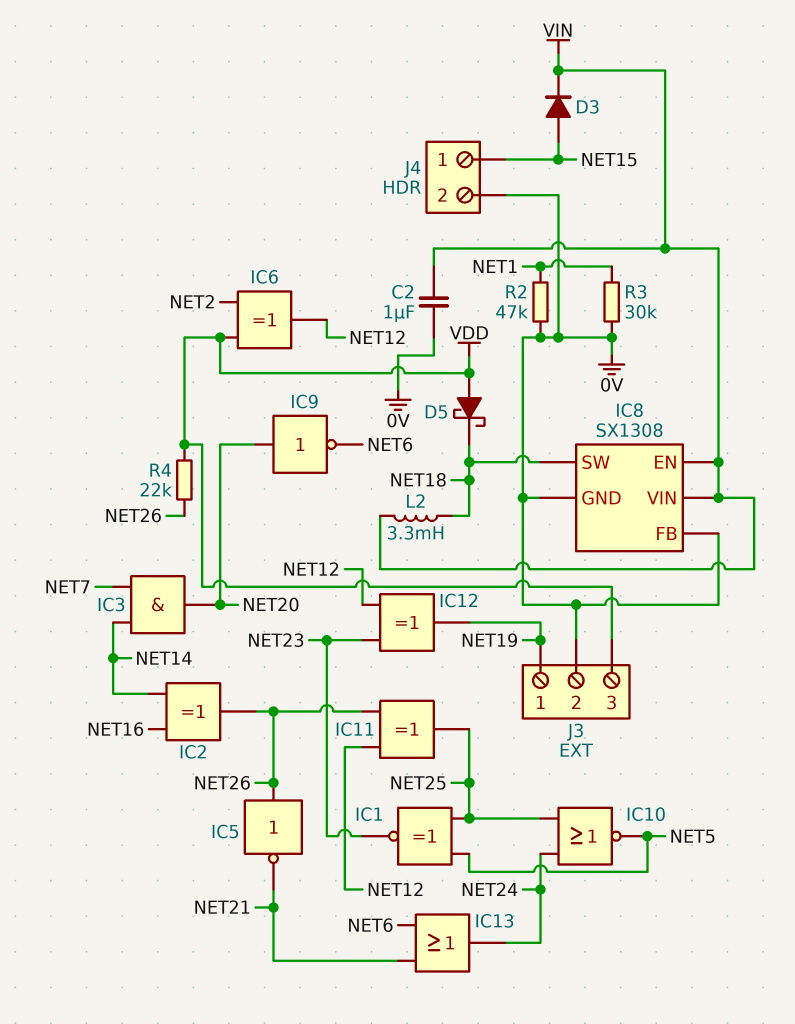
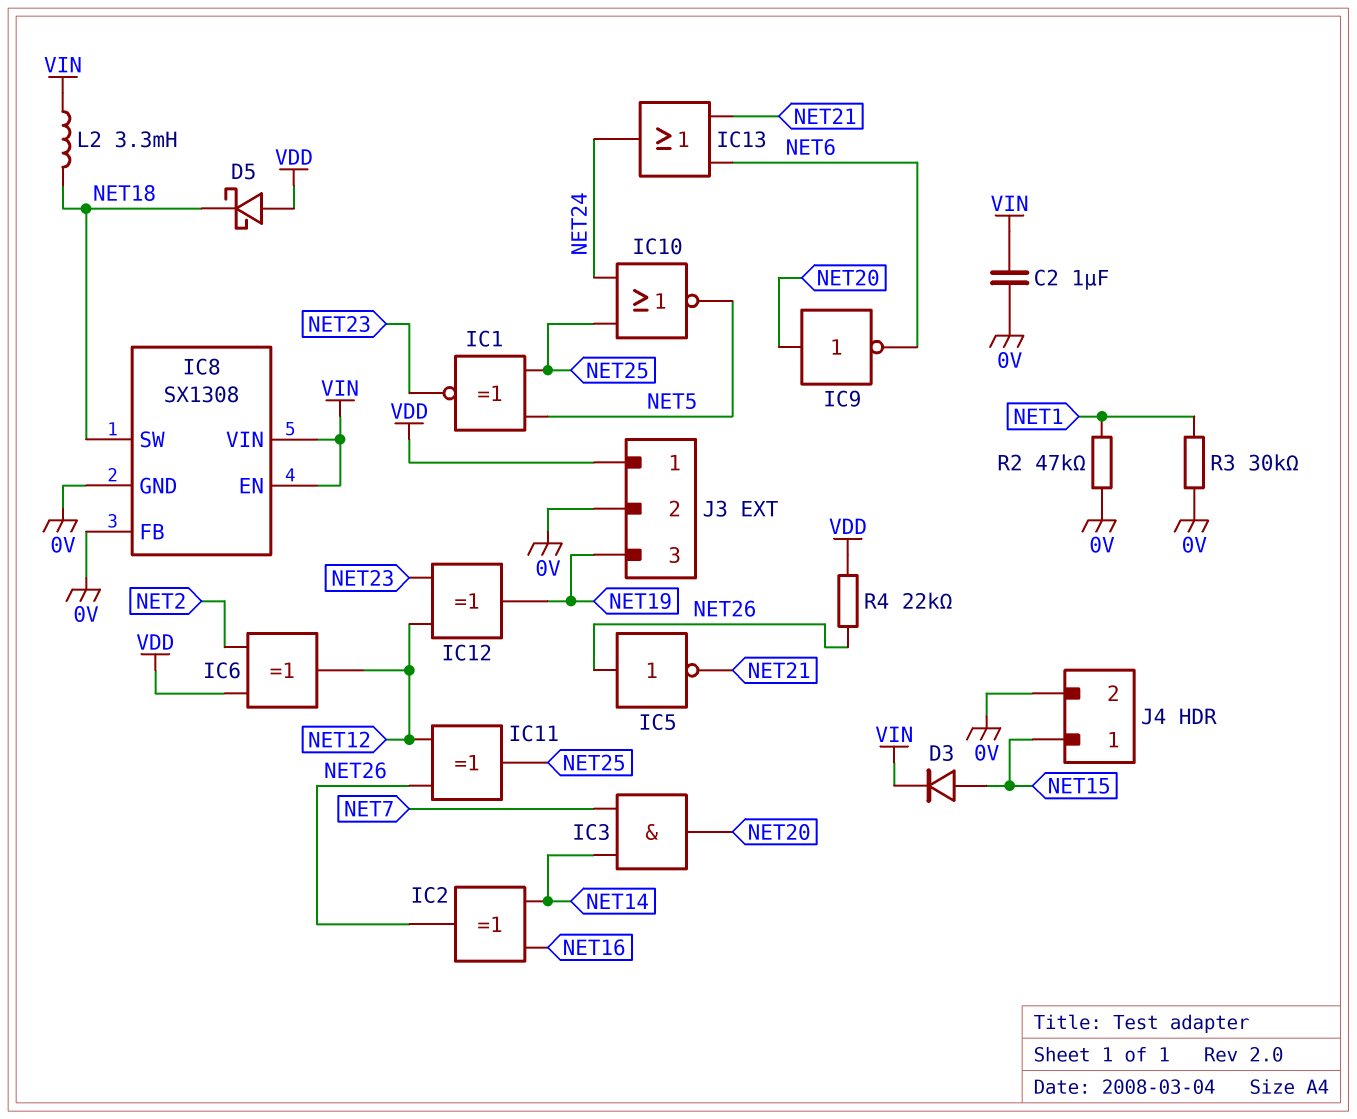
J3 pin 1: NET19 -> VDD
J3 pin 3: VDD -> NET19

